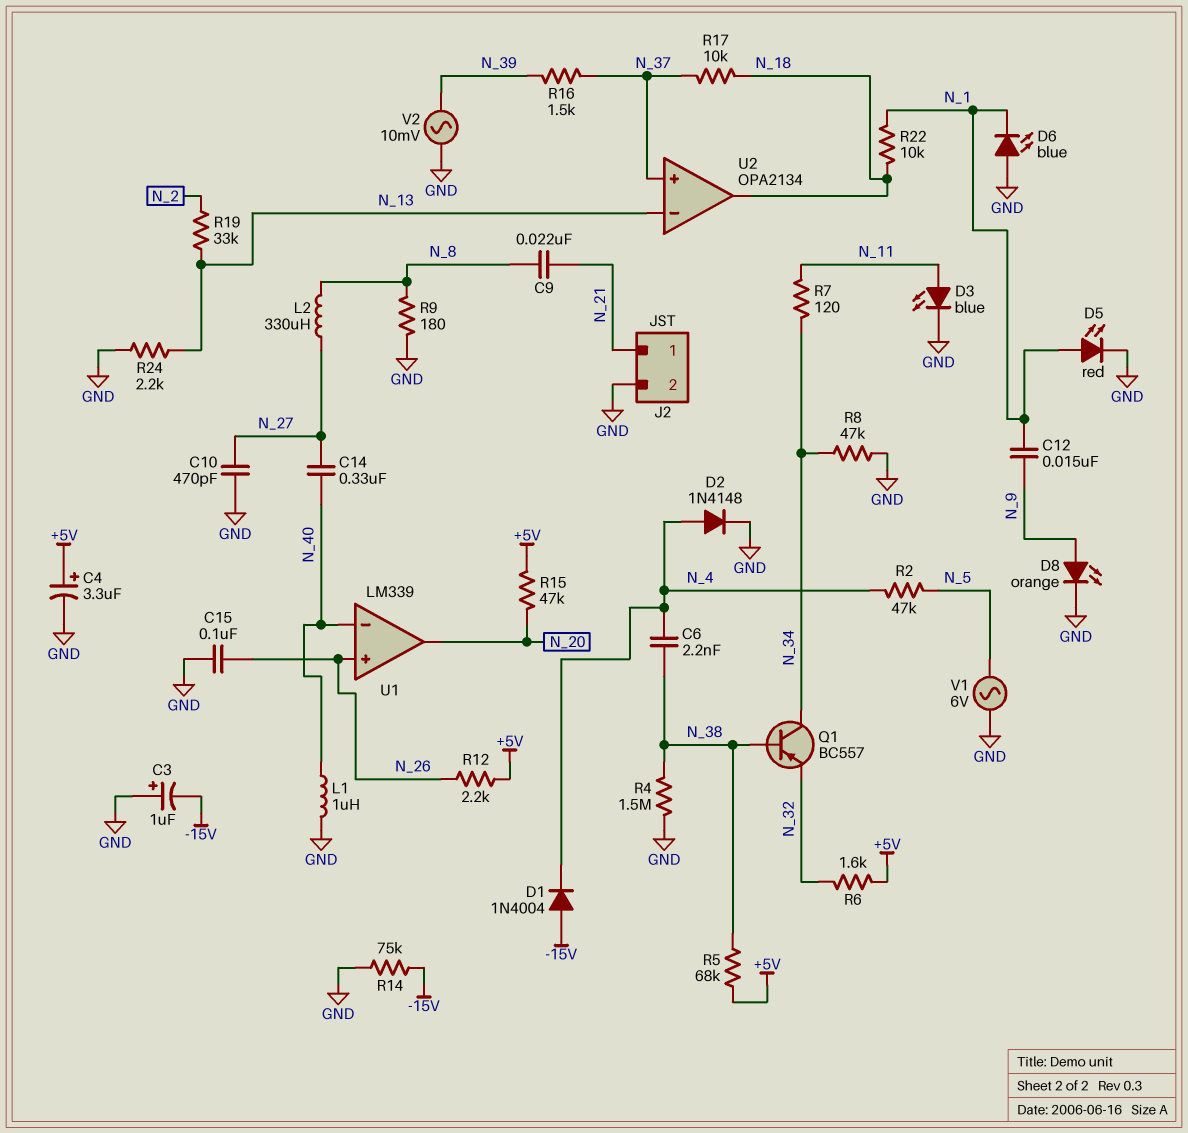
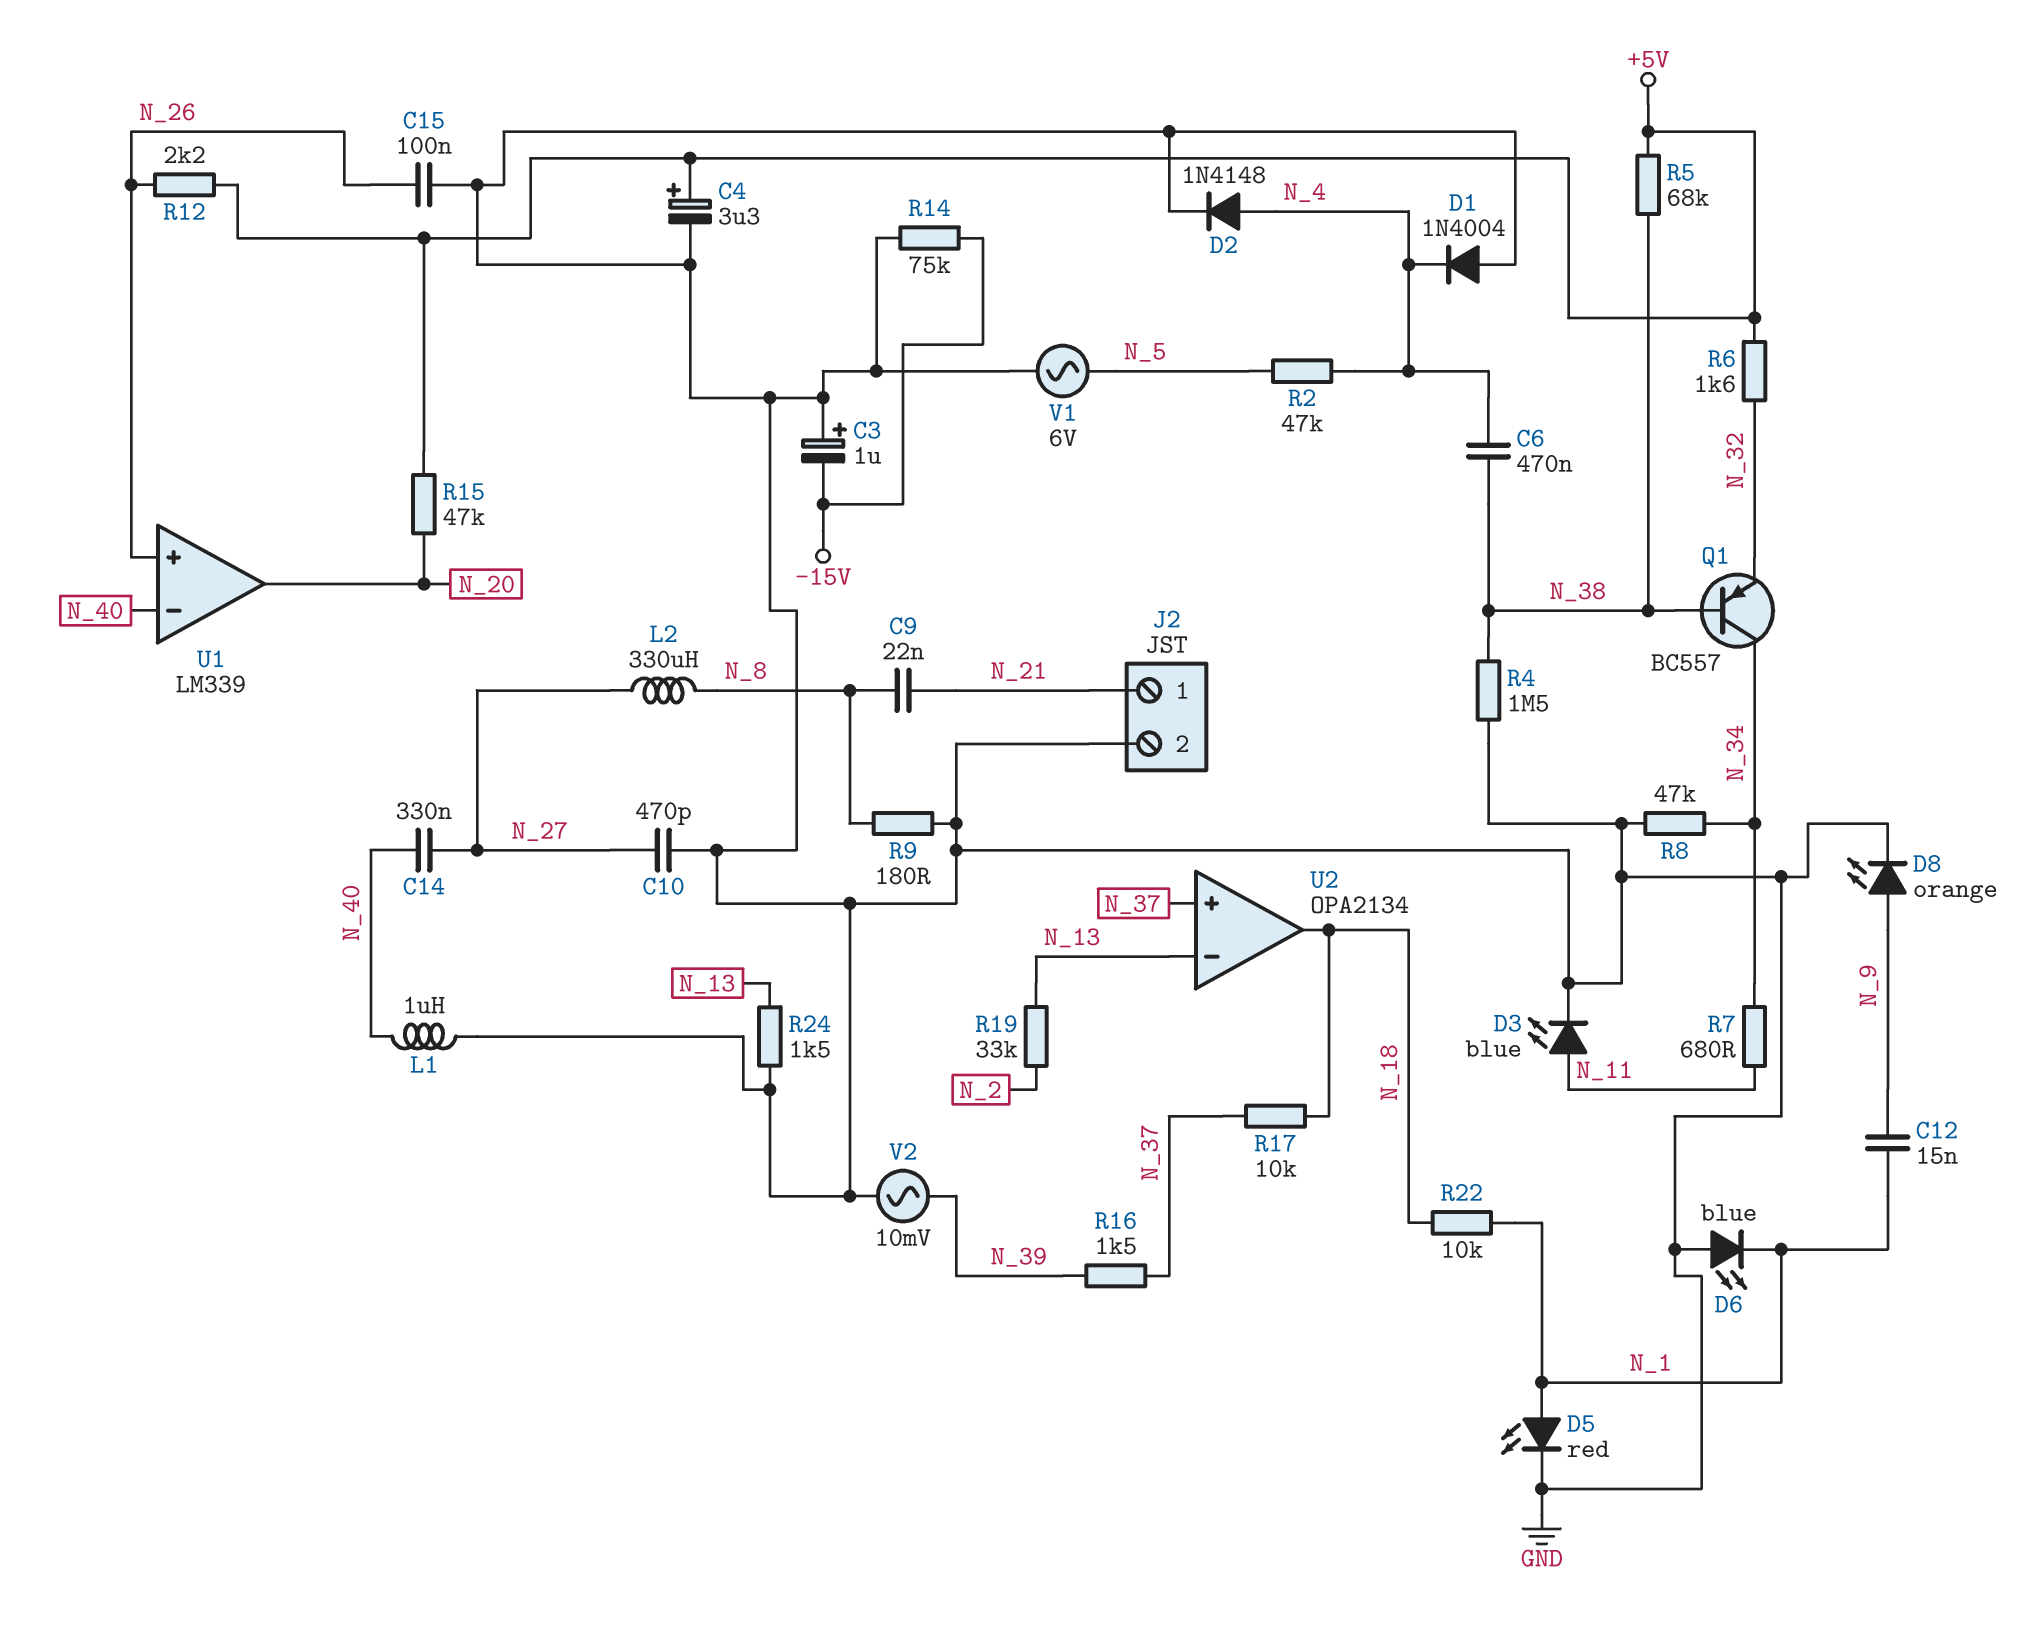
C6: 2.2nF (N_4, N_38) -> 470nF (N_4, N_38)
D1: diode 1N4004 (A -15V, K N_4) -> diode 1N4004 (A GND, K N_4)
R7: 120 (N_11, N_34) -> 680 (N_11, N_34)
R24: 2.2k (GND, N_13) -> 1.5k (GND, N_13)

